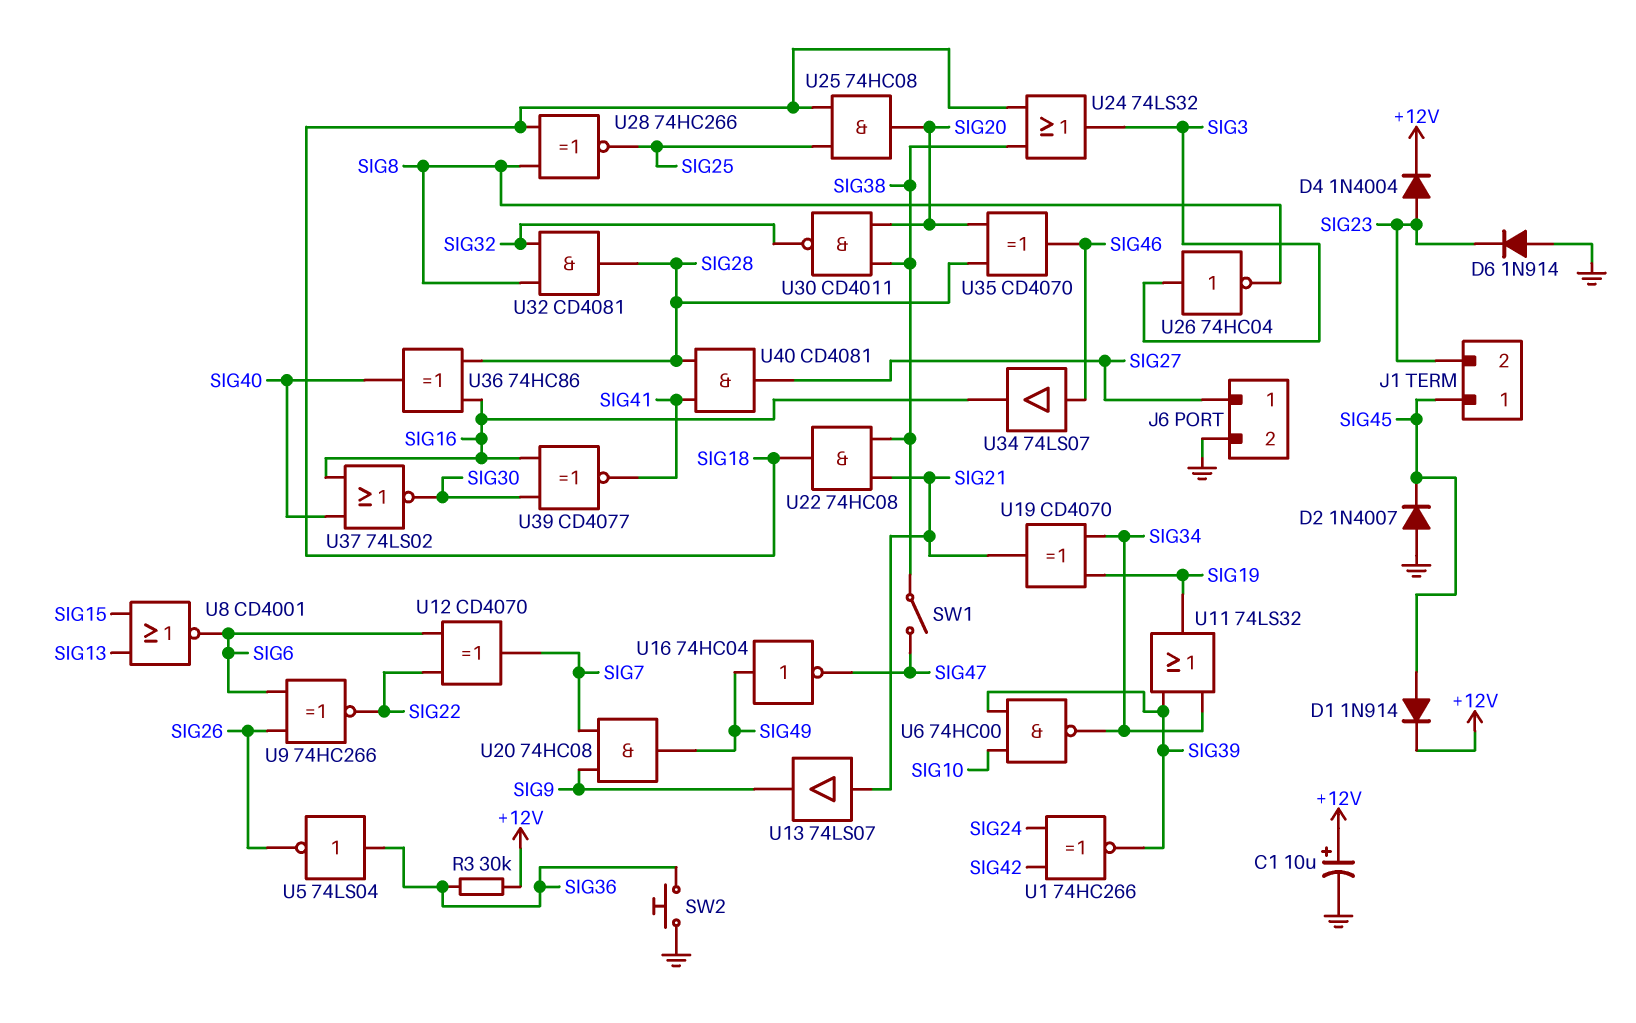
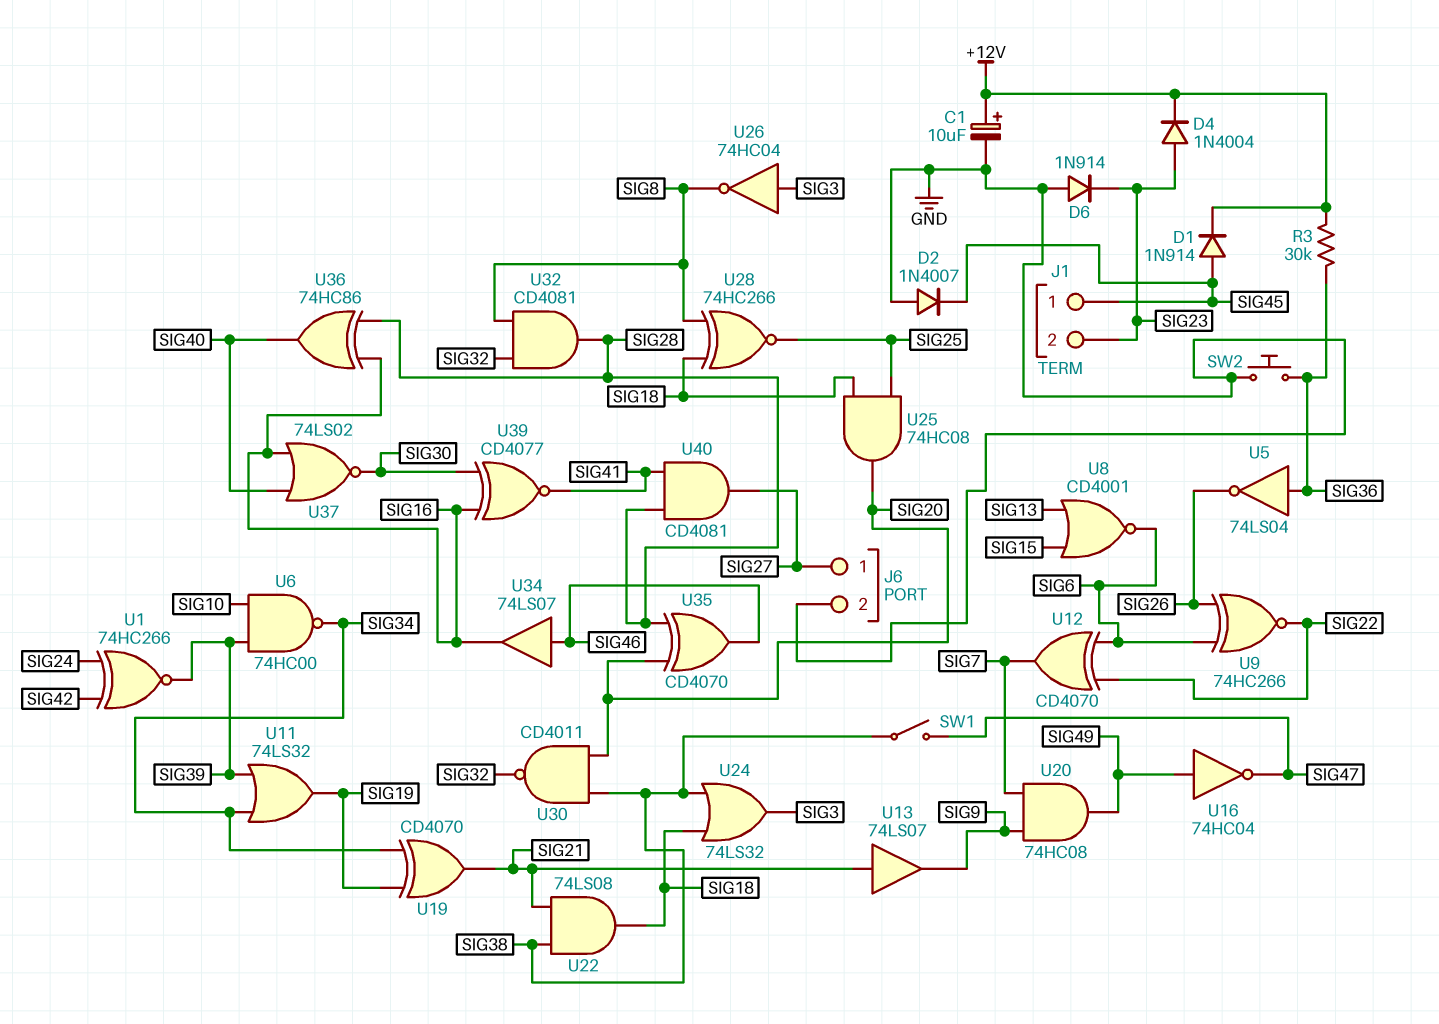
U22: AND 74HC08 (in SIG21, in SIG38, out SIG18) -> AND 74LS08 (in SIG21, in SIG38, out SIG18)

